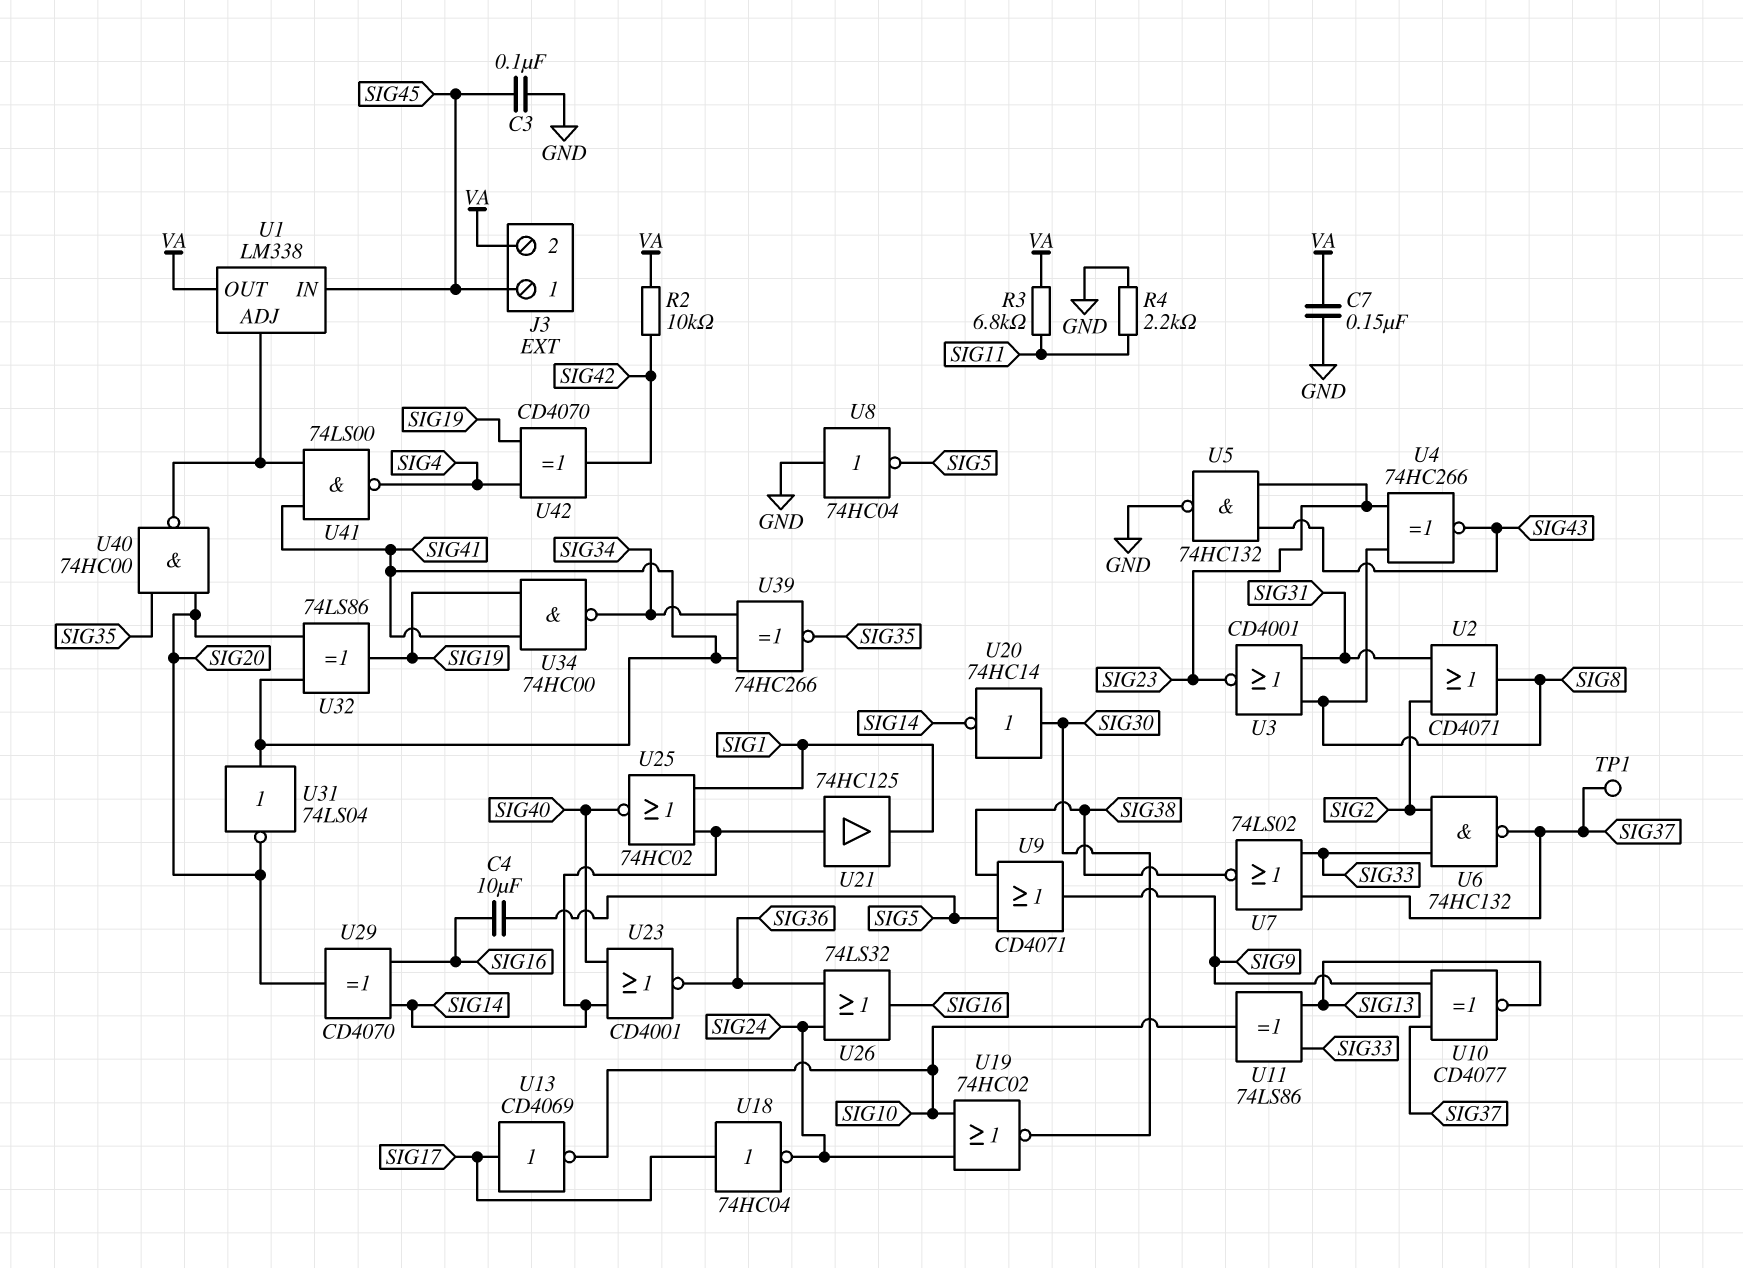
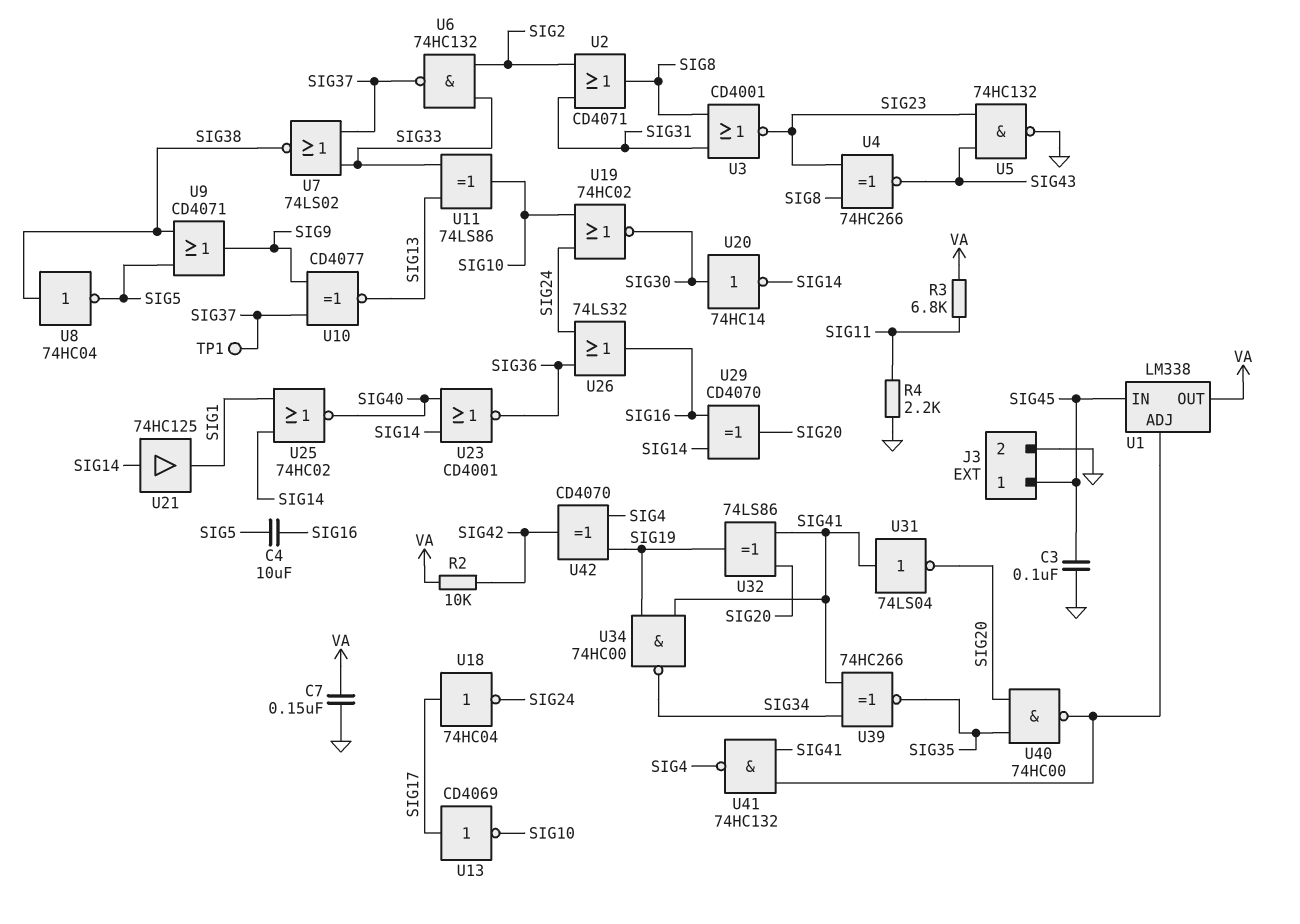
J3 pin 2: VA -> GND
U8: NOT 74HC04 (in GND, out SIG5) -> NOT 74HC04 (in SIG38, out SIG5)
U41: NAND 74LS00 (in SIG41, in U1/ADJ, out SIG4) -> NAND 74HC132 (in SIG41, in U1/ADJ, out SIG4)

